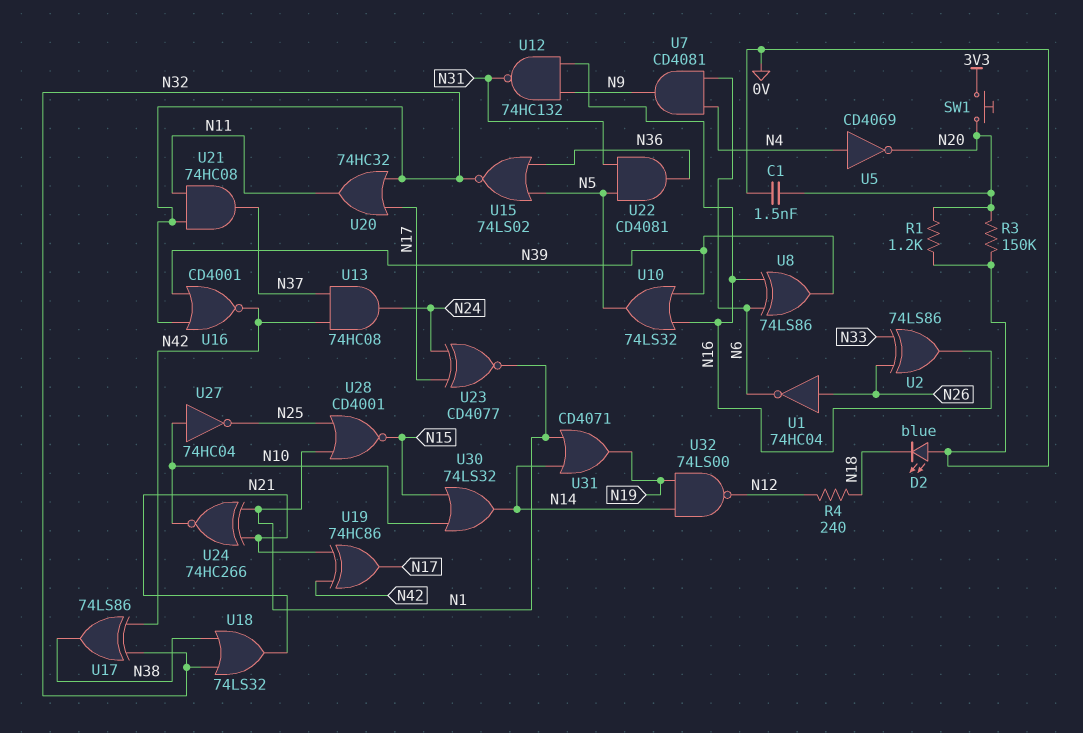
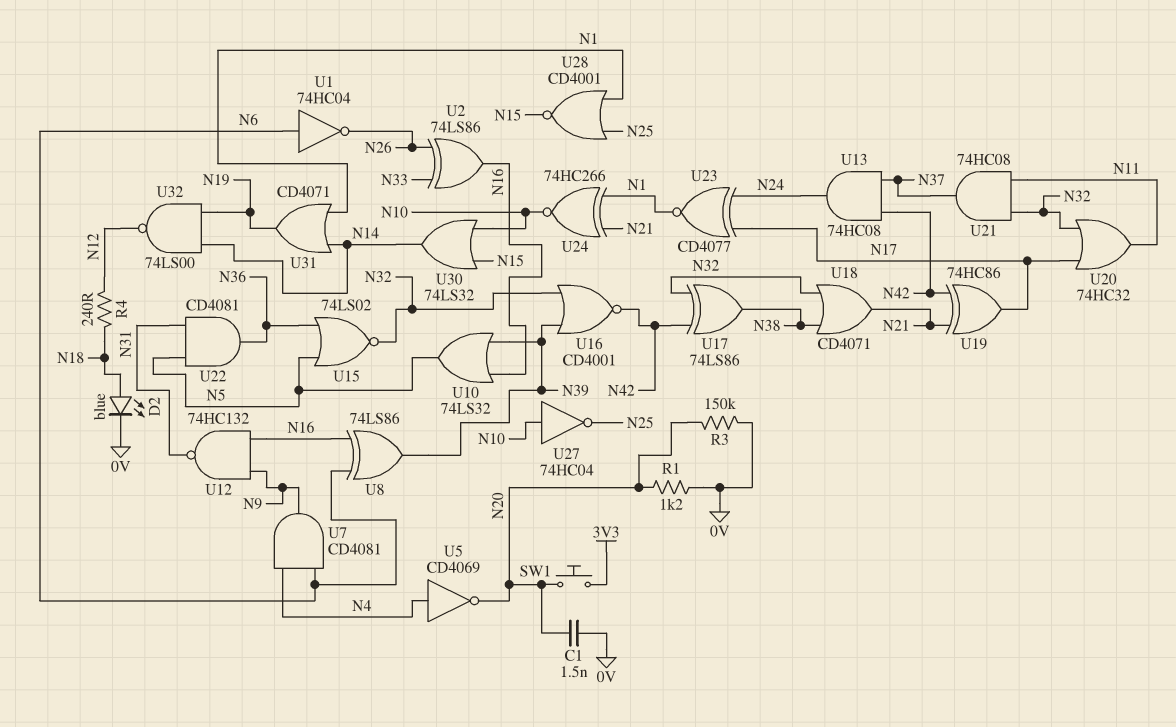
D2: LED blue (A 0V, K N18) -> LED blue (A N18, K 0V)
U1: NOT 74HC04 (in N26, out N6) -> NOT 74HC04 (in N6, out N26)
U18: OR 74LS32 (in N32, in N38, out N21) -> OR CD4071 (in N32, in N38, out N21)

